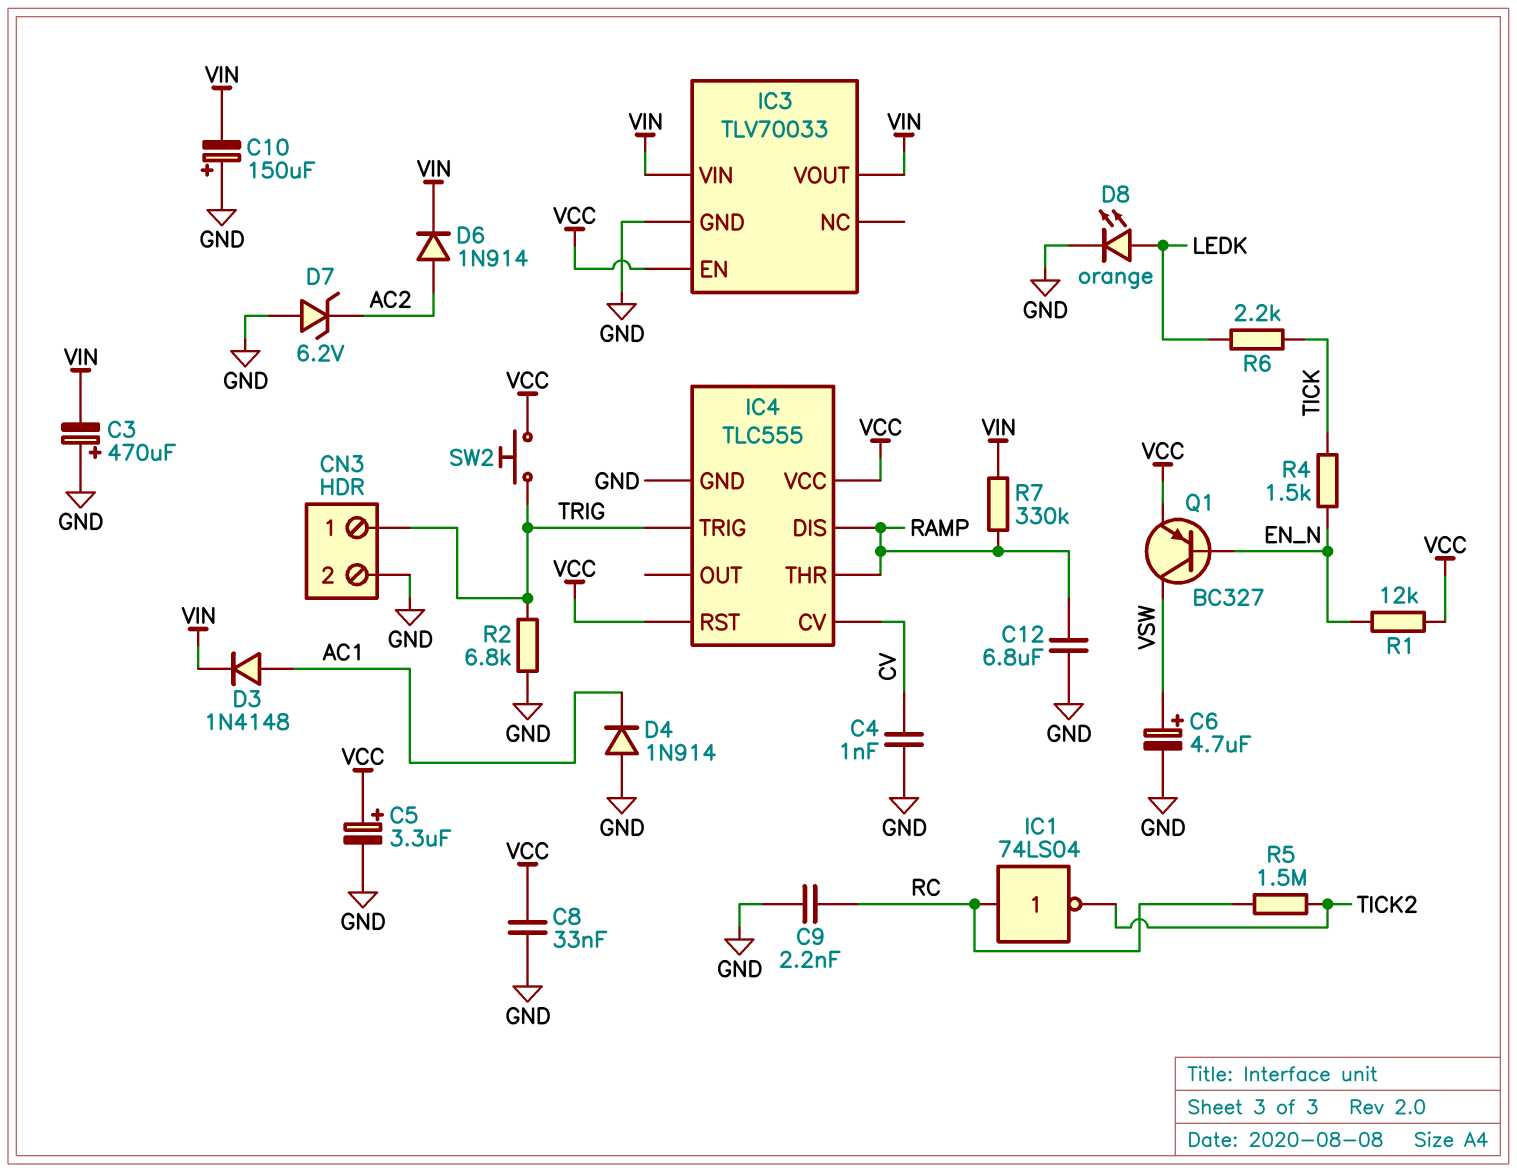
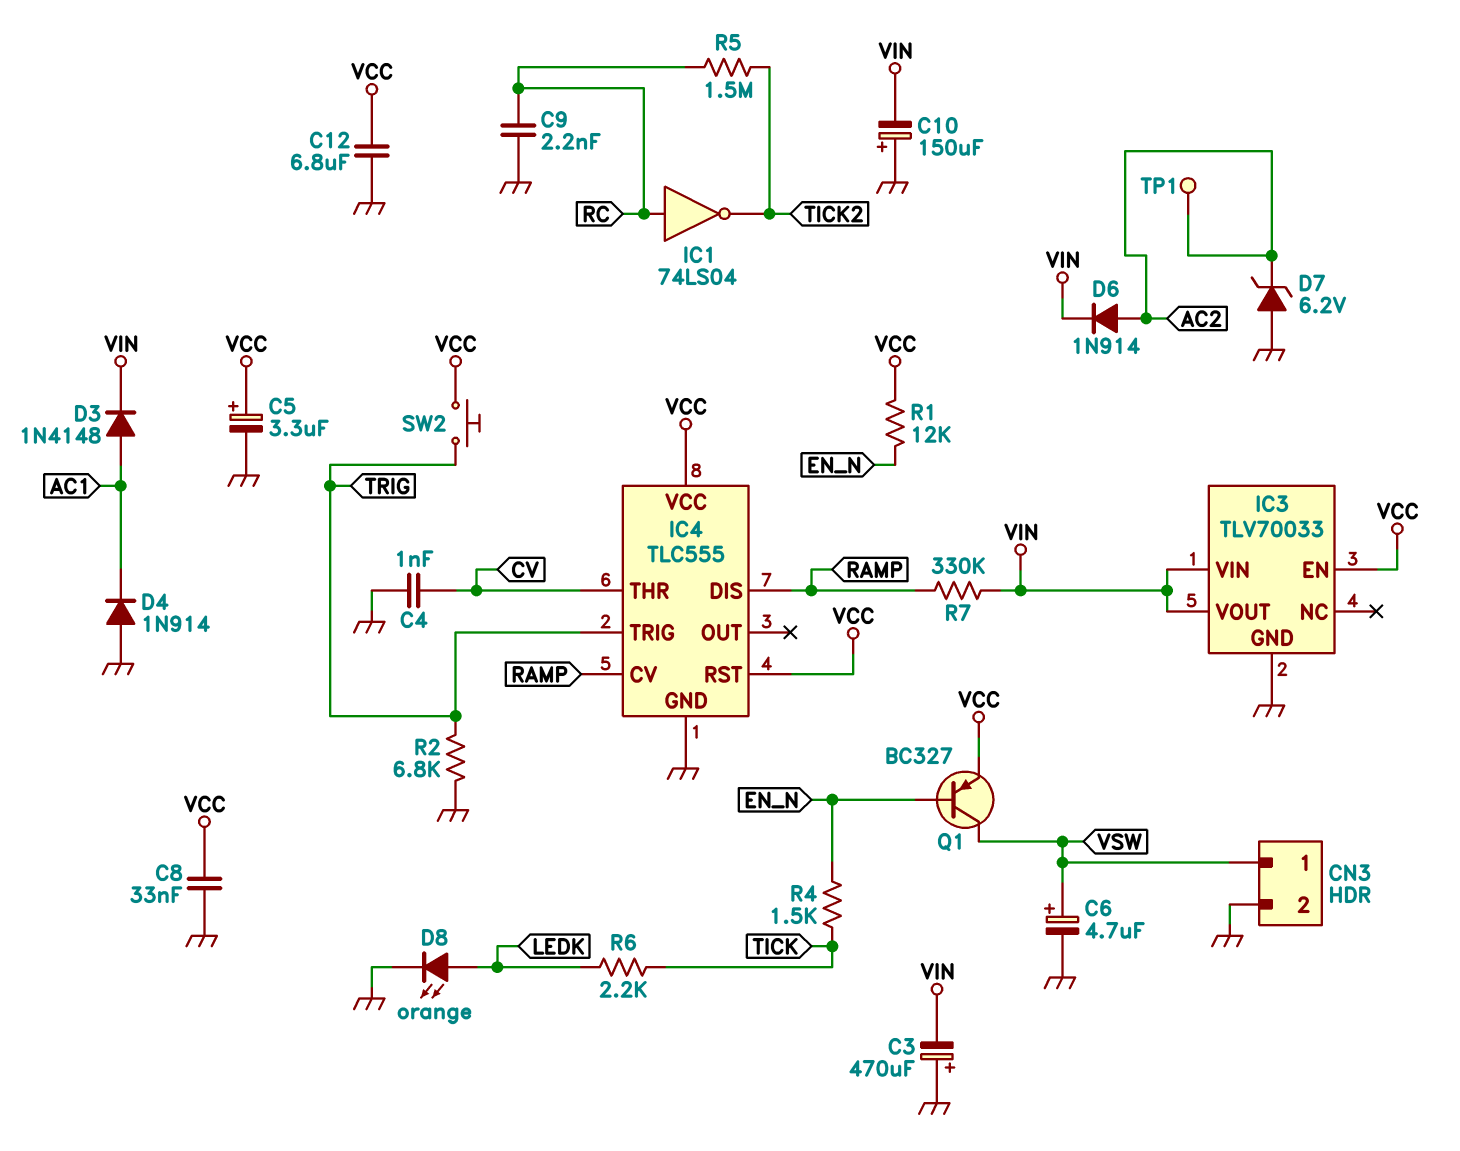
C12: 6.8uF (GND, RAMP) -> 6.8uF (GND, VCC)
CN3 pin 1: TRIG -> VSW
IC4 pin CV: CV -> RAMP
IC4 pin THR: RAMP -> CV
TP1: none -> test point (AC2)

